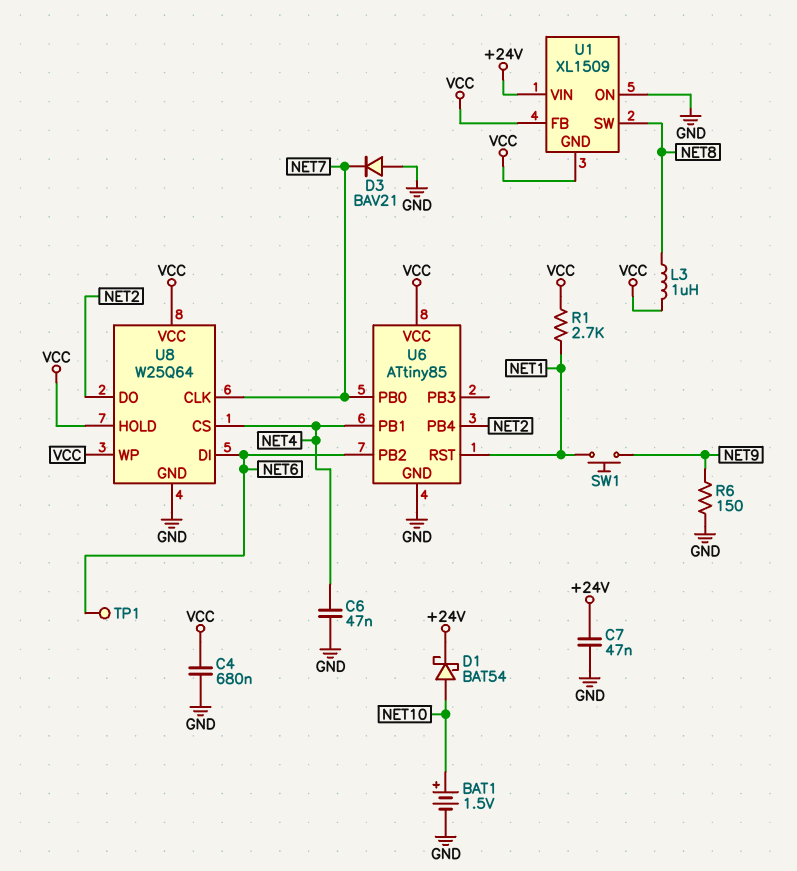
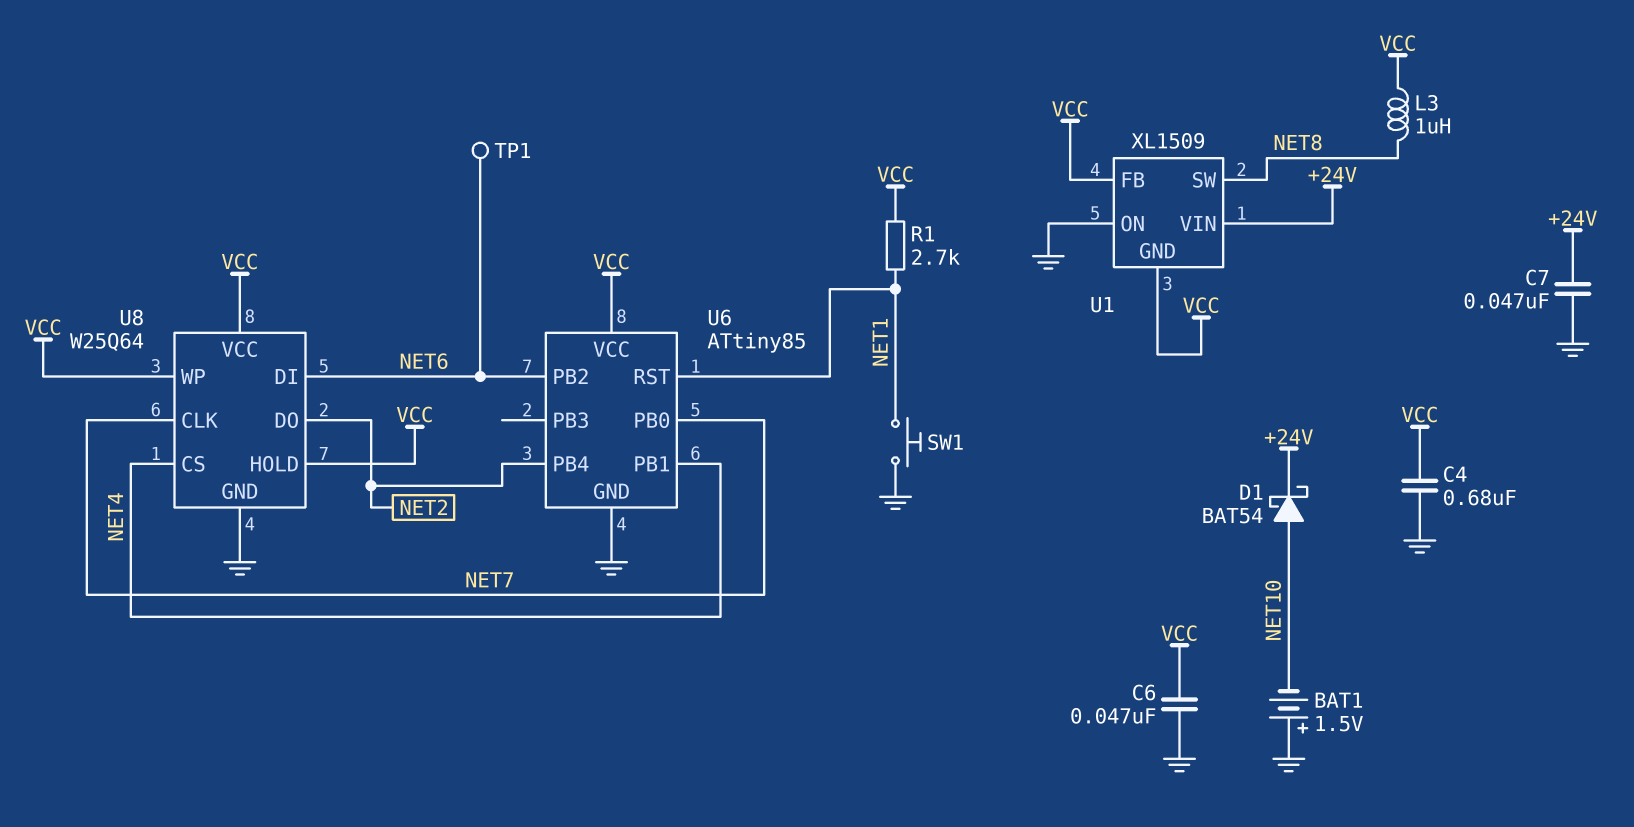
BAT1: 1.5V (plus NET10, minus GND) -> 1.5V (plus GND, minus NET10)
C6: 47nF (GND, NET4) -> 47nF (GND, VCC)
D3: diode BAV21 (A GND, K NET7) -> none
R6: 150 (GND, NET9) -> none
SW1: button (NET1, NET9) -> button (GND, NET1)

